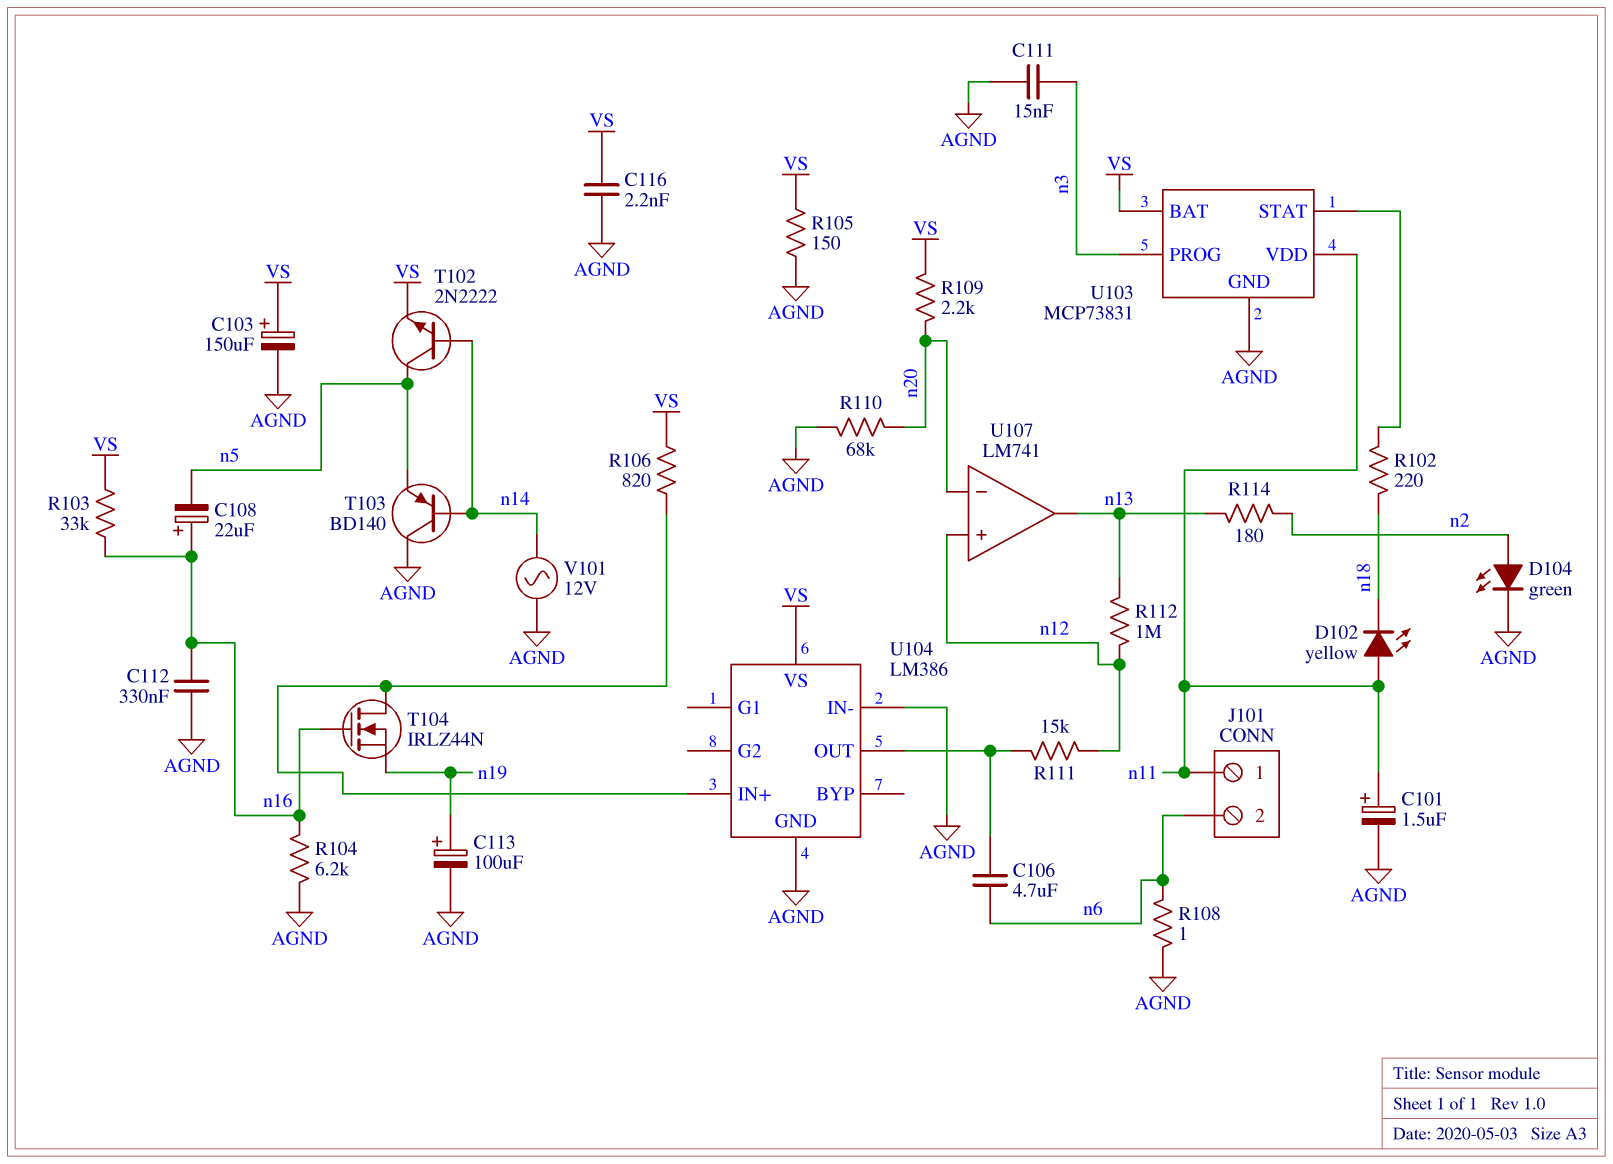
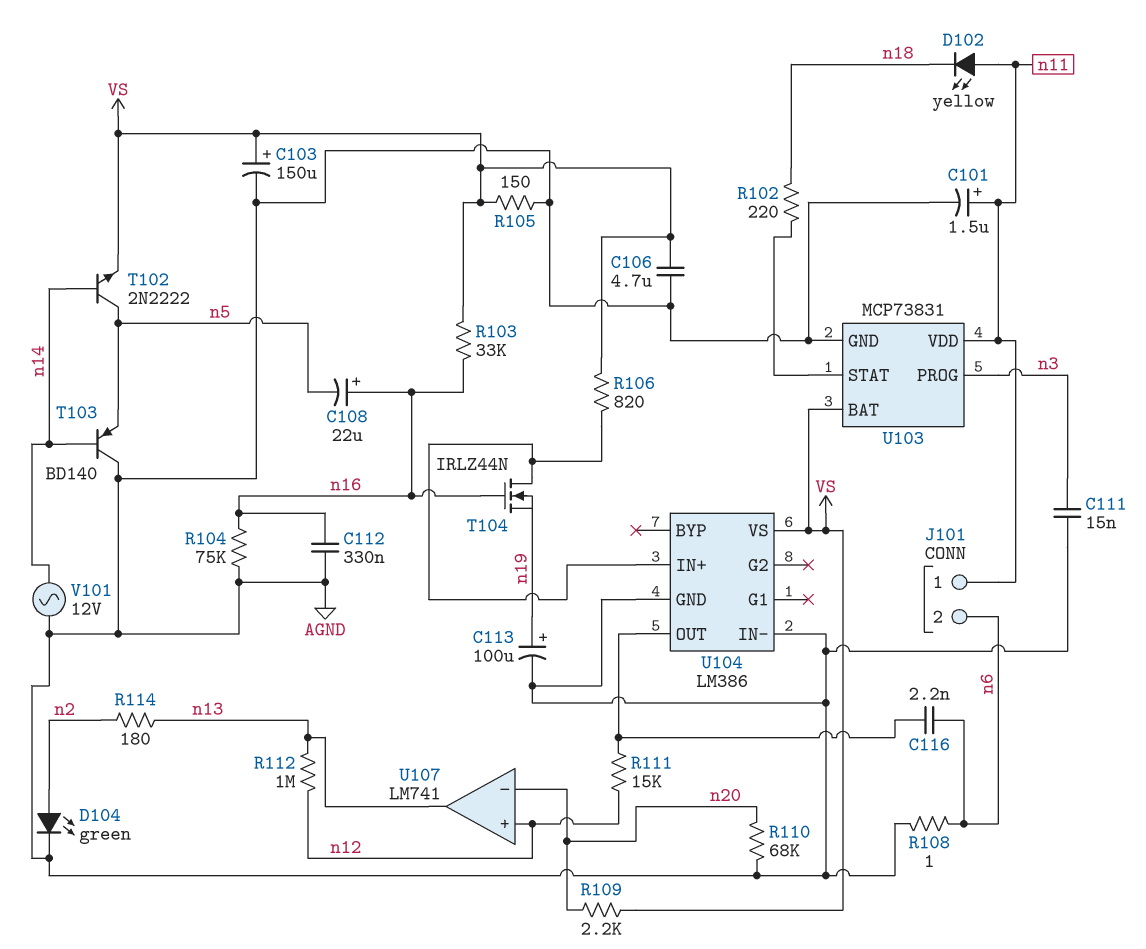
C106: 4.7uF (U104/OUT, n6) -> 4.7uF (AGND, VS)
C116: 2.2nF (AGND, VS) -> 2.2nF (U104/OUT, n6)
R104: 6.2k (AGND, n16) -> 75k (AGND, n16)

